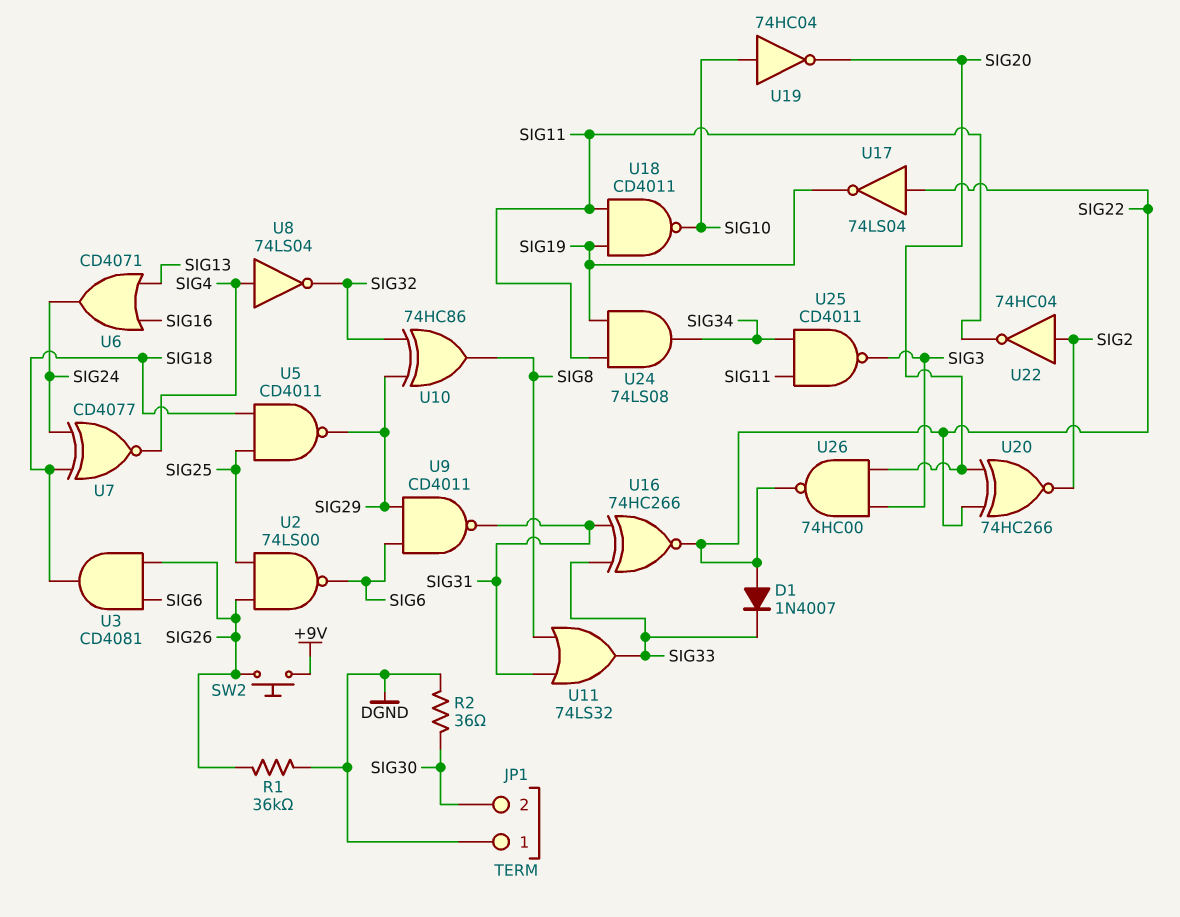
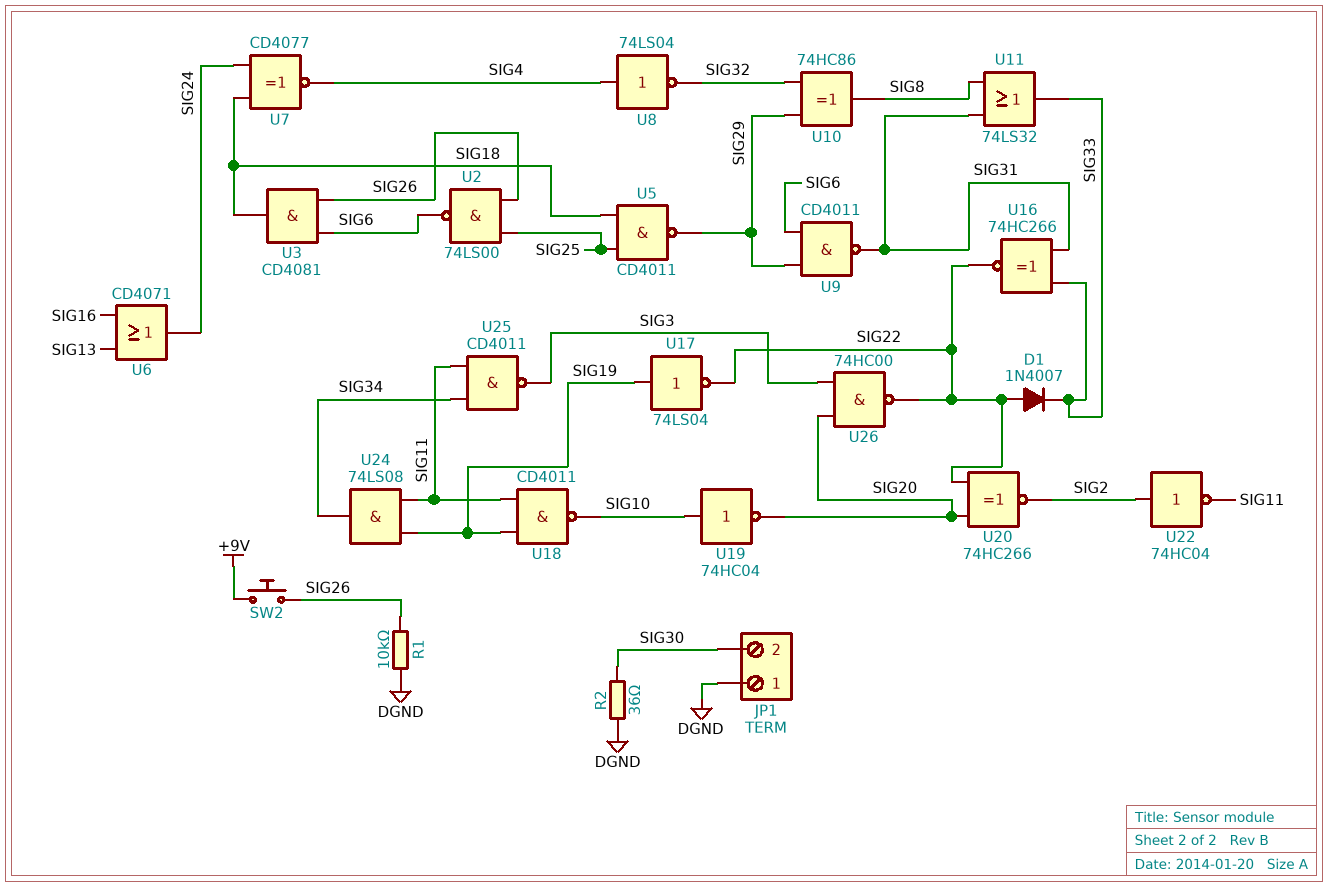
R1: 36k (DGND, SIG26) -> 10k (DGND, SIG26)
U17: NOT 74LS04 (in SIG22, out SIG19) -> NOT 74LS04 (in SIG19, out SIG22)

